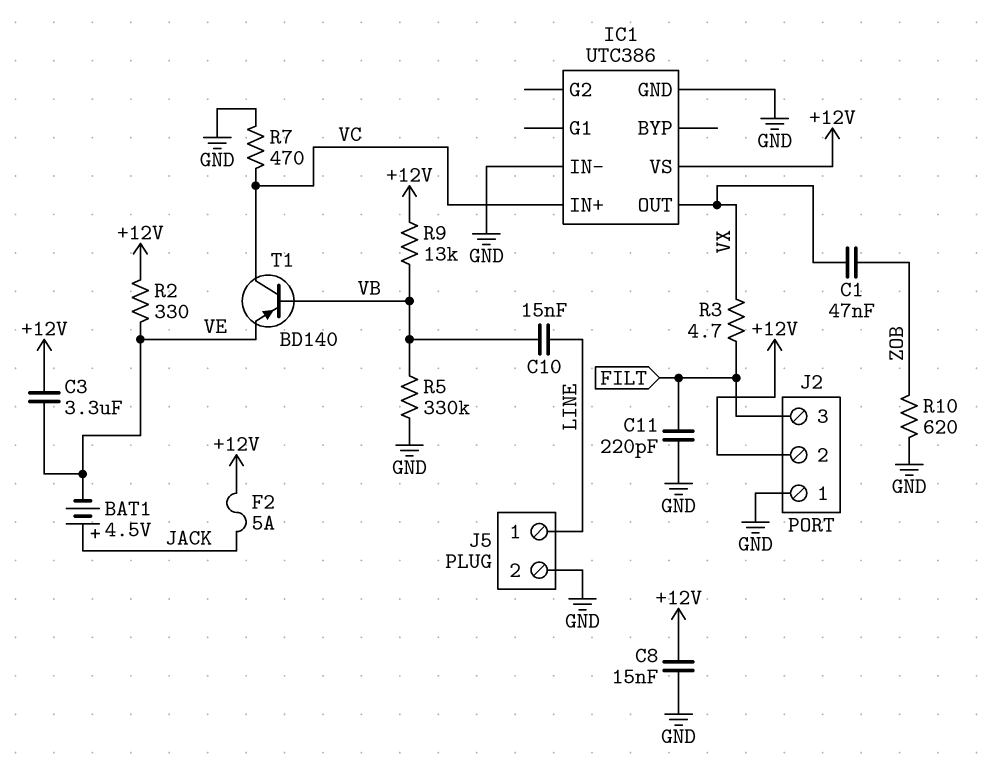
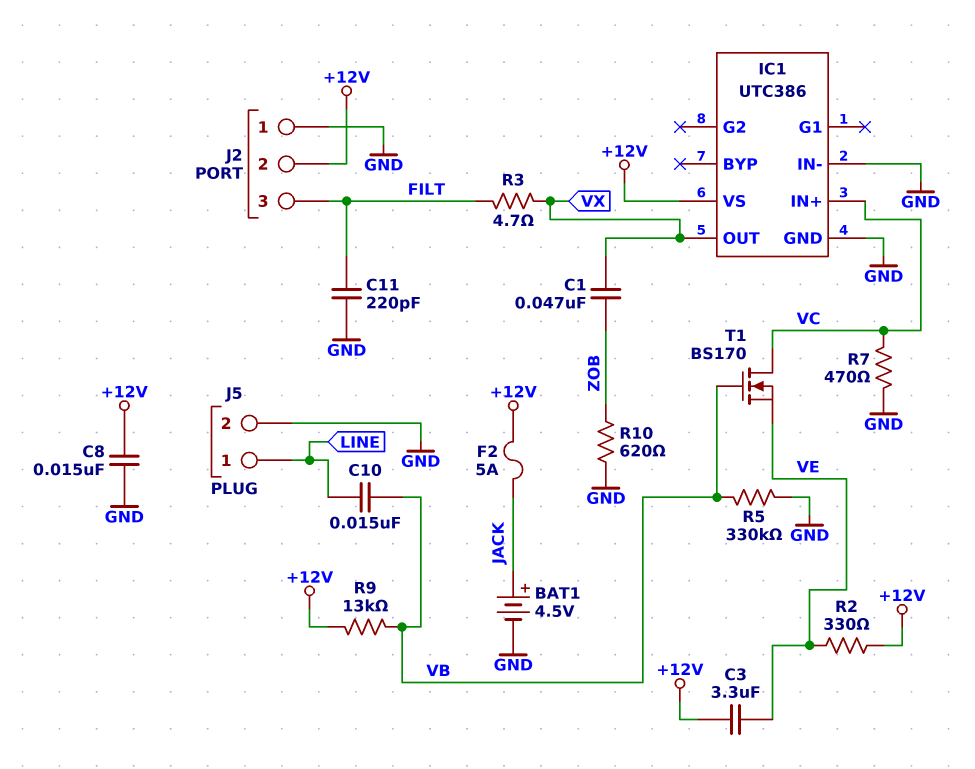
BAT1: 4.5V (plus JACK, minus VE) -> 4.5V (plus JACK, minus GND)
T1: PNP BD140 (B VB, C VC, E VE) -> NMOS BS170 (G VB, D VC, S VE)

